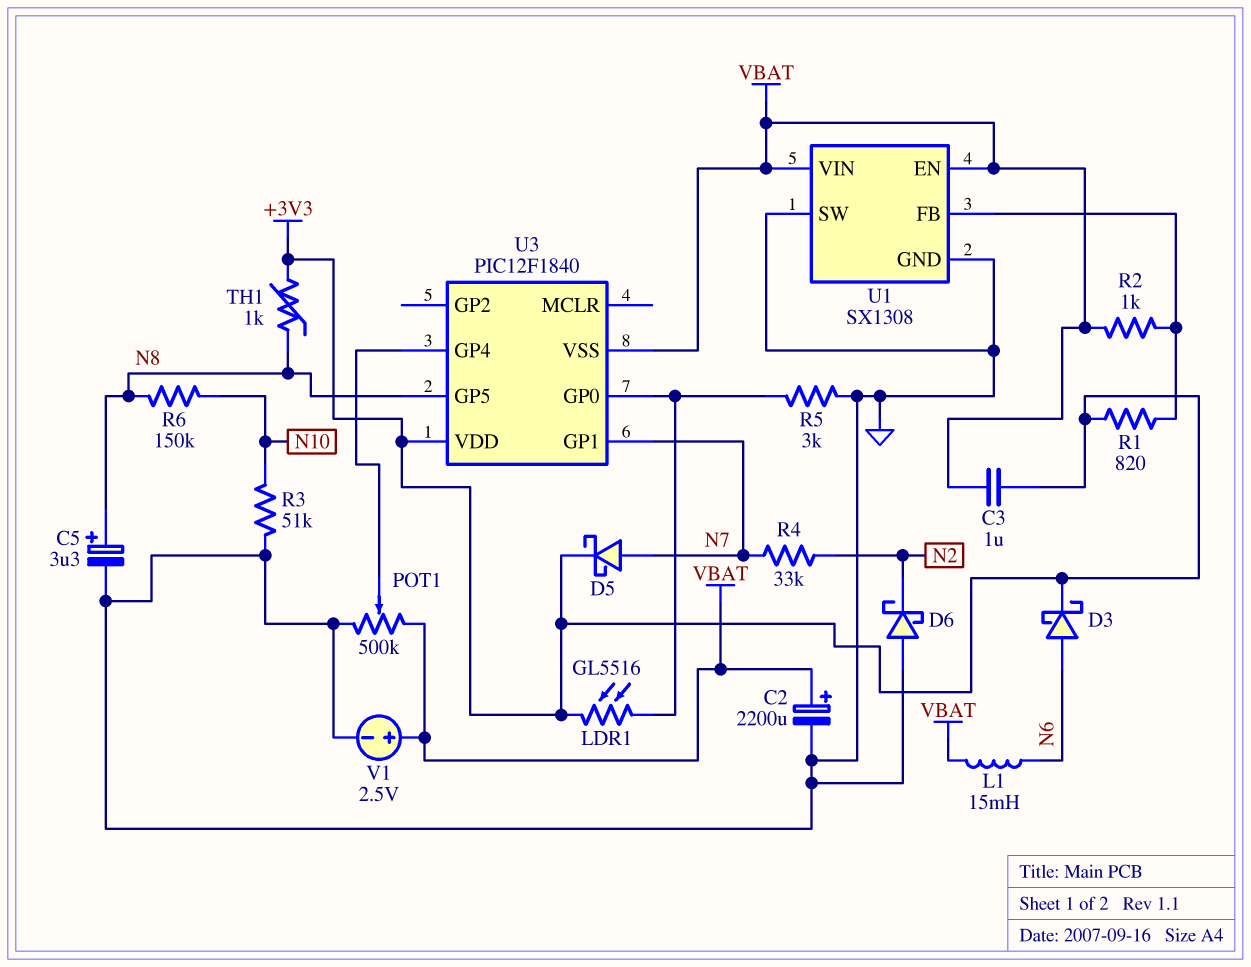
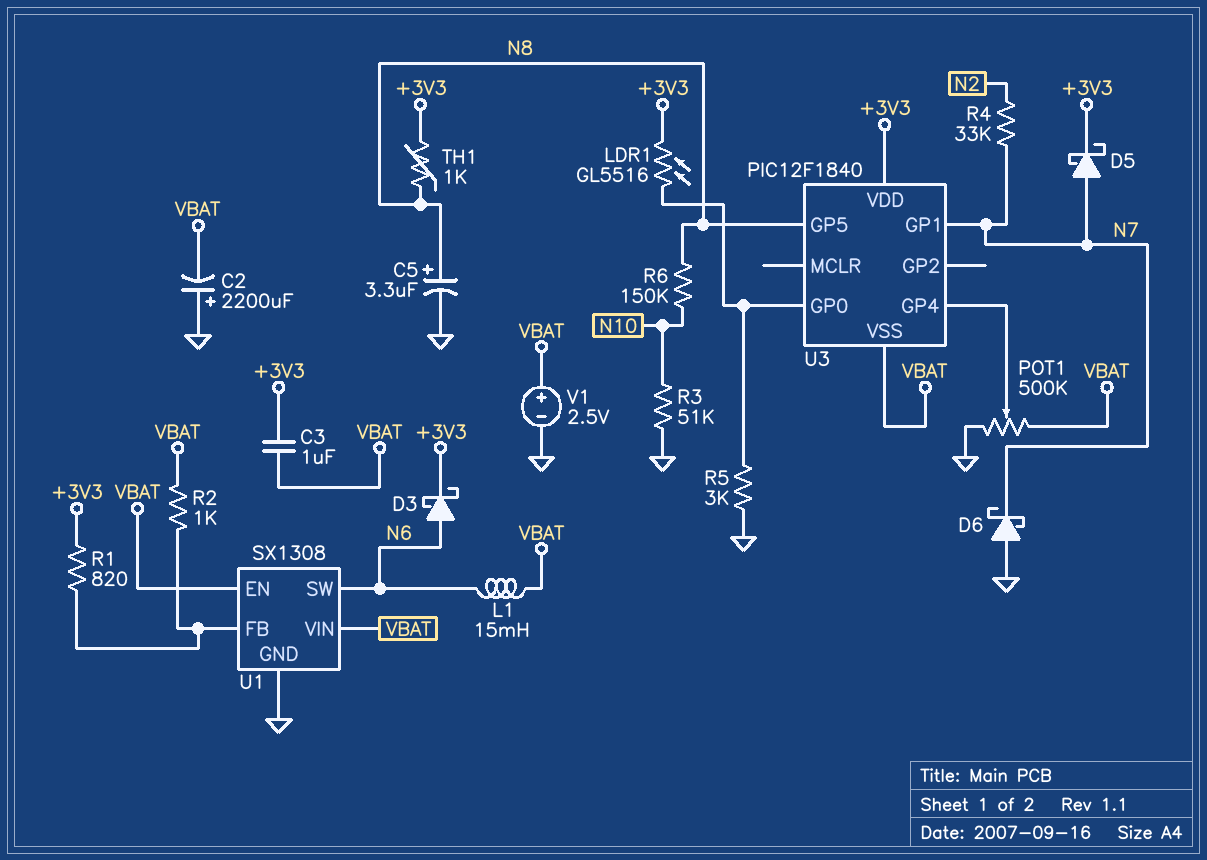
C2: 2200uF (plus VBAT, minus GND) -> 2200uF (plus GND, minus VBAT)
D6: schottky (A GND, K N2) -> schottky (A GND, K N7)
U1 pin SW: GND -> N6

